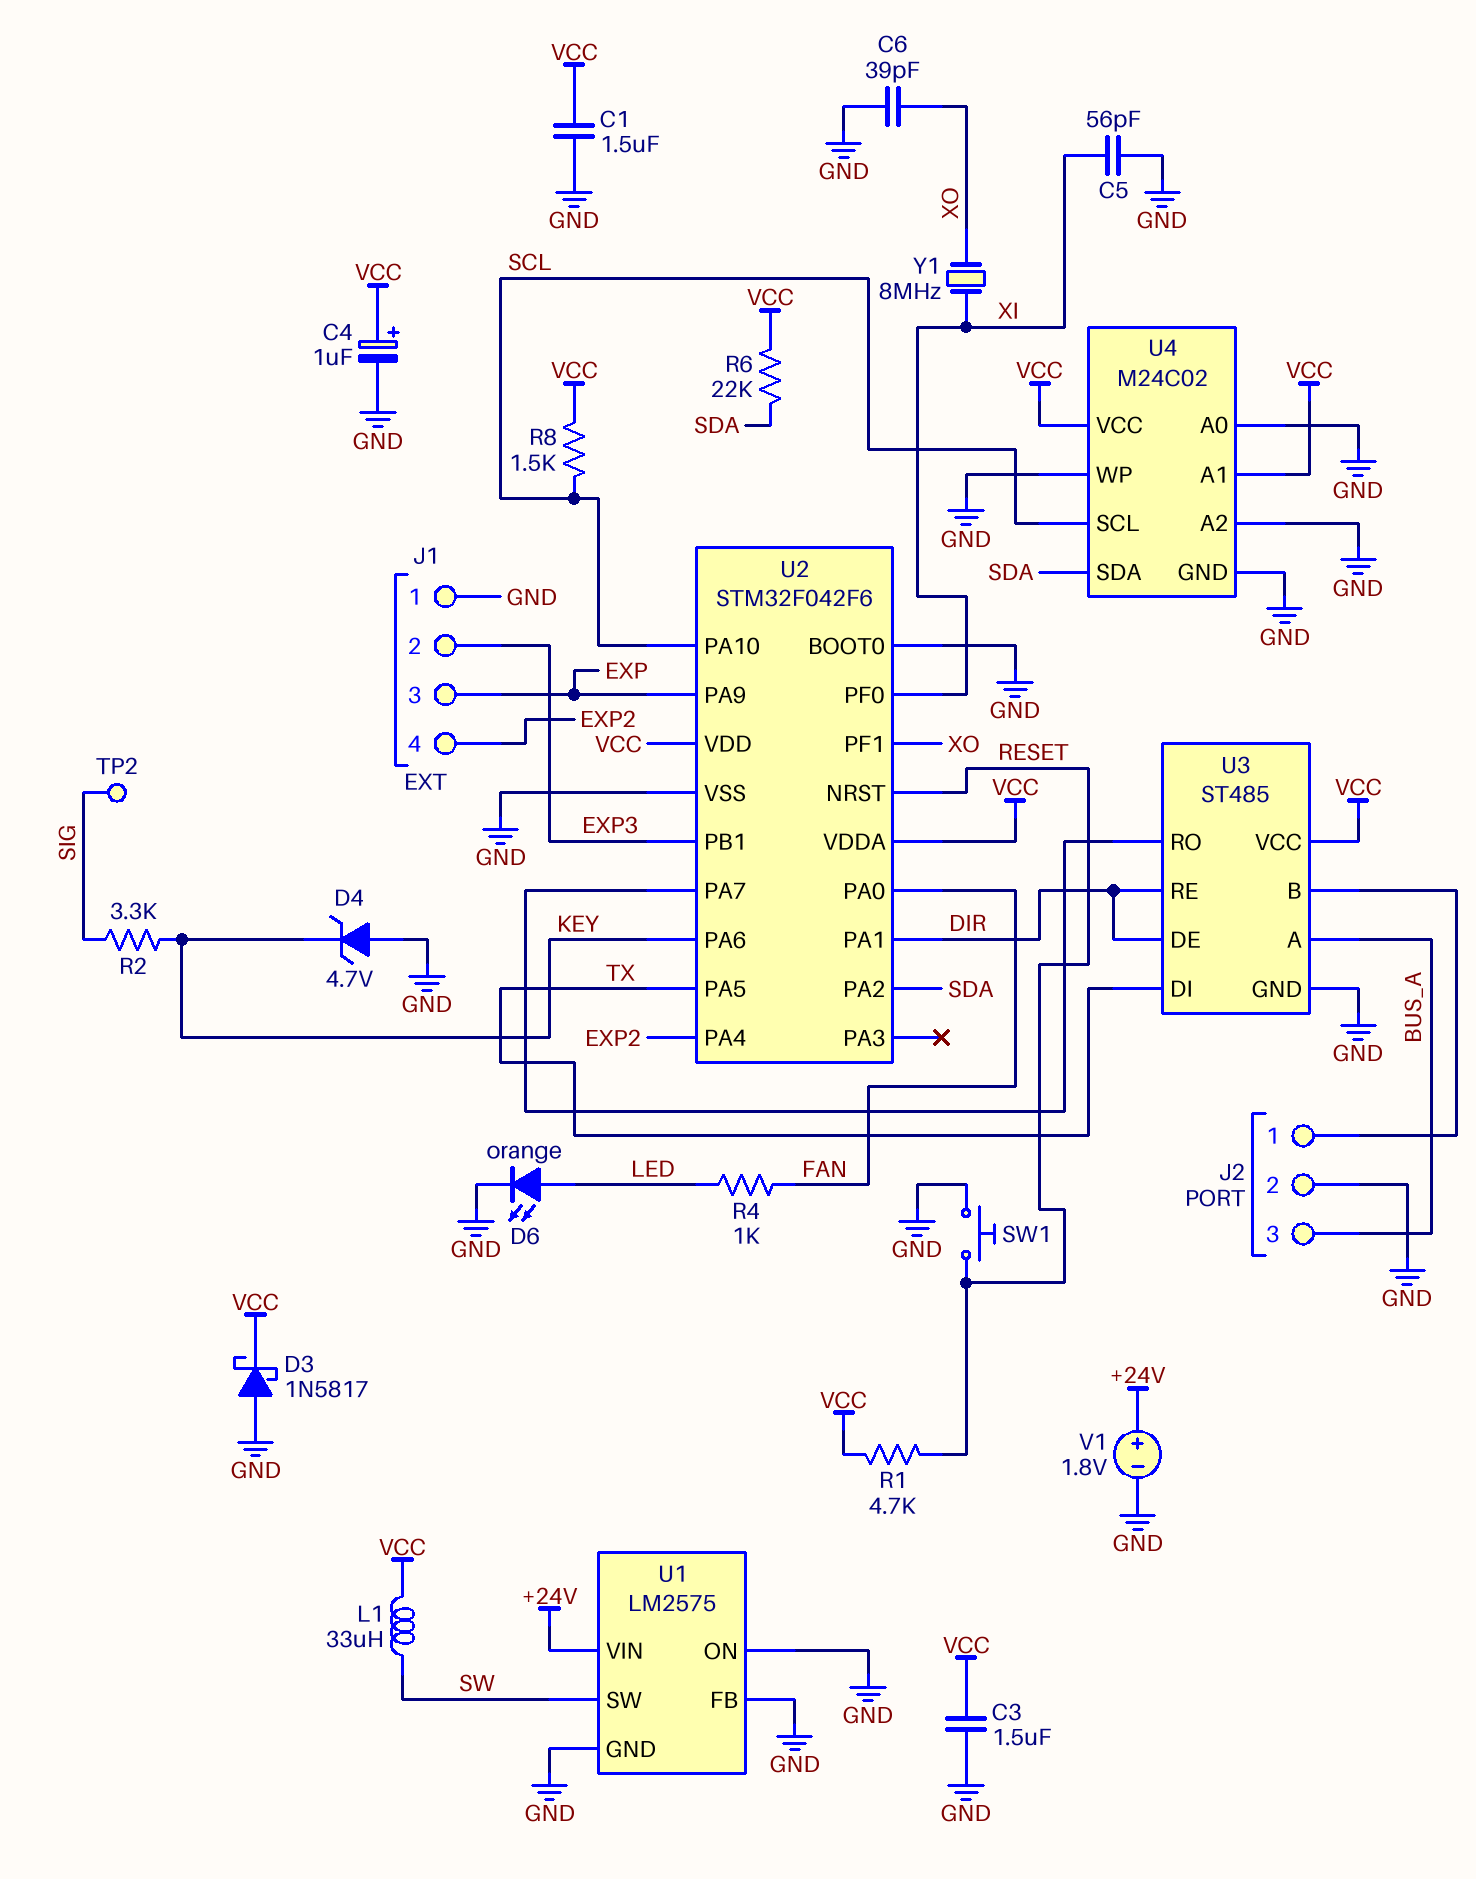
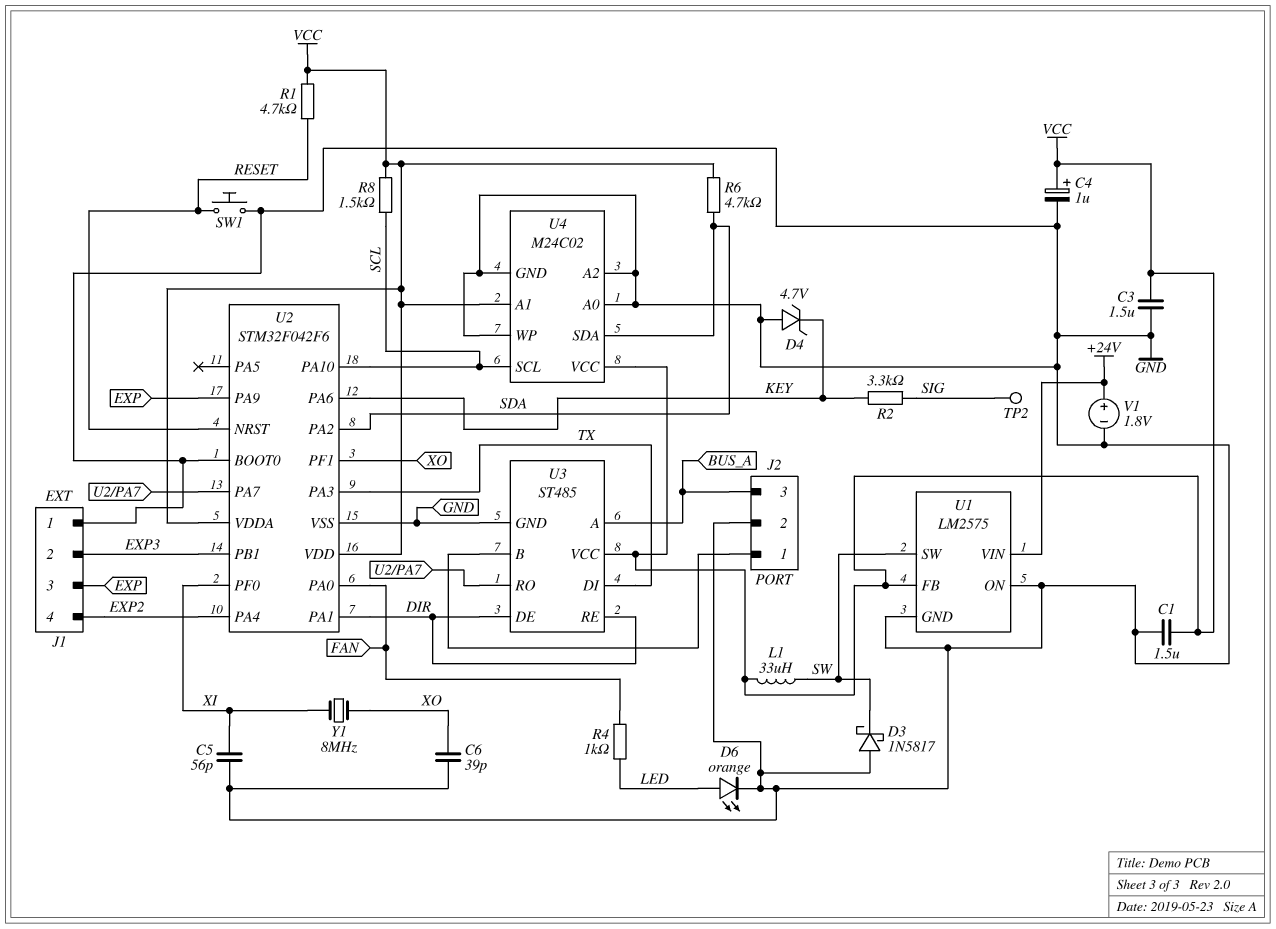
D3: schottky 1N5817 (A GND, K VCC) -> schottky 1N5817 (A GND, K SW)
R6: 22k (SDA, VCC) -> 4.7k (SDA, VCC)
U1 pin FB: GND -> VCC
U2 pin PA3: none -> TX
U2 pin PA5: TX -> none

